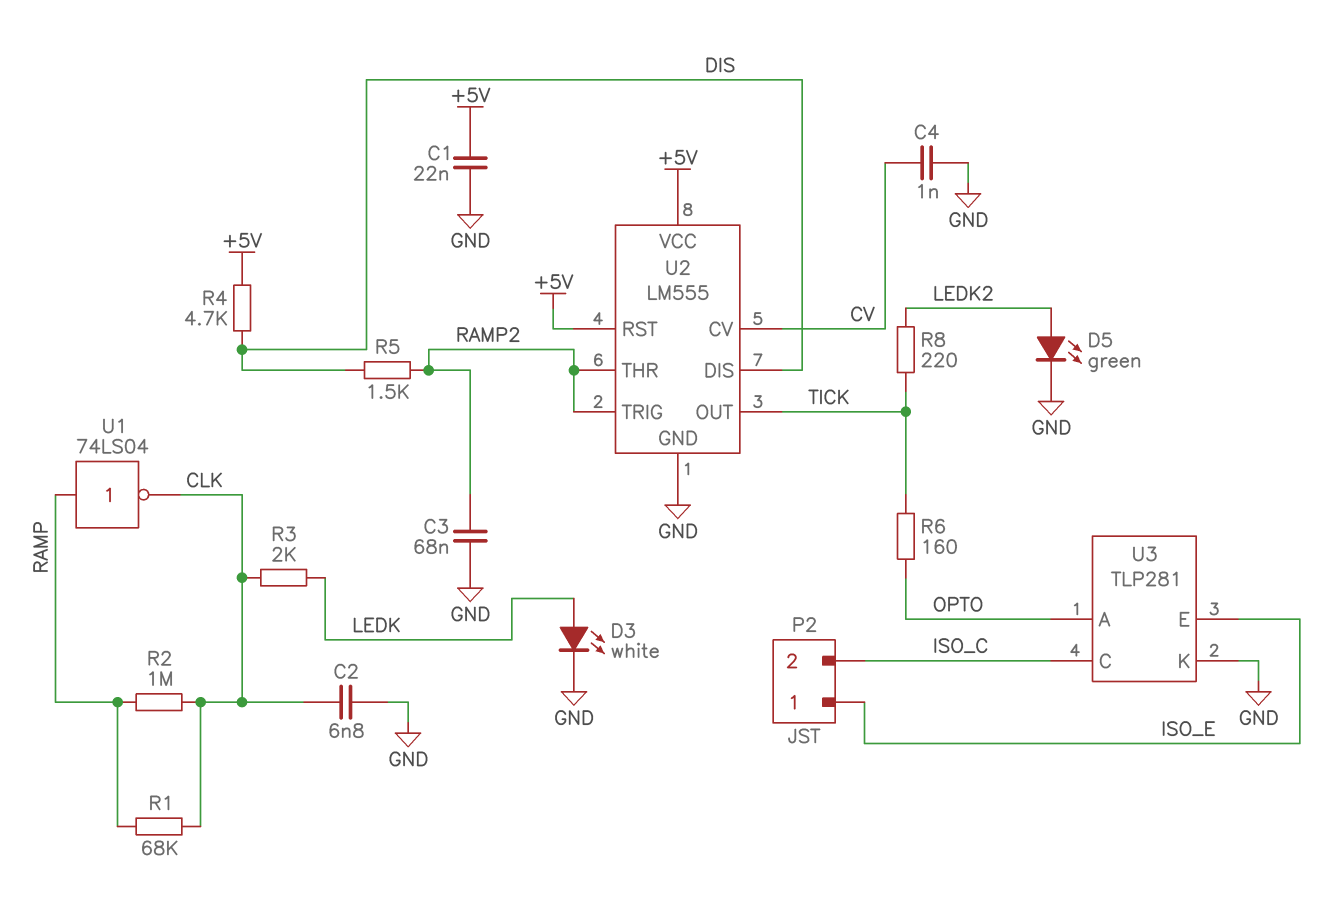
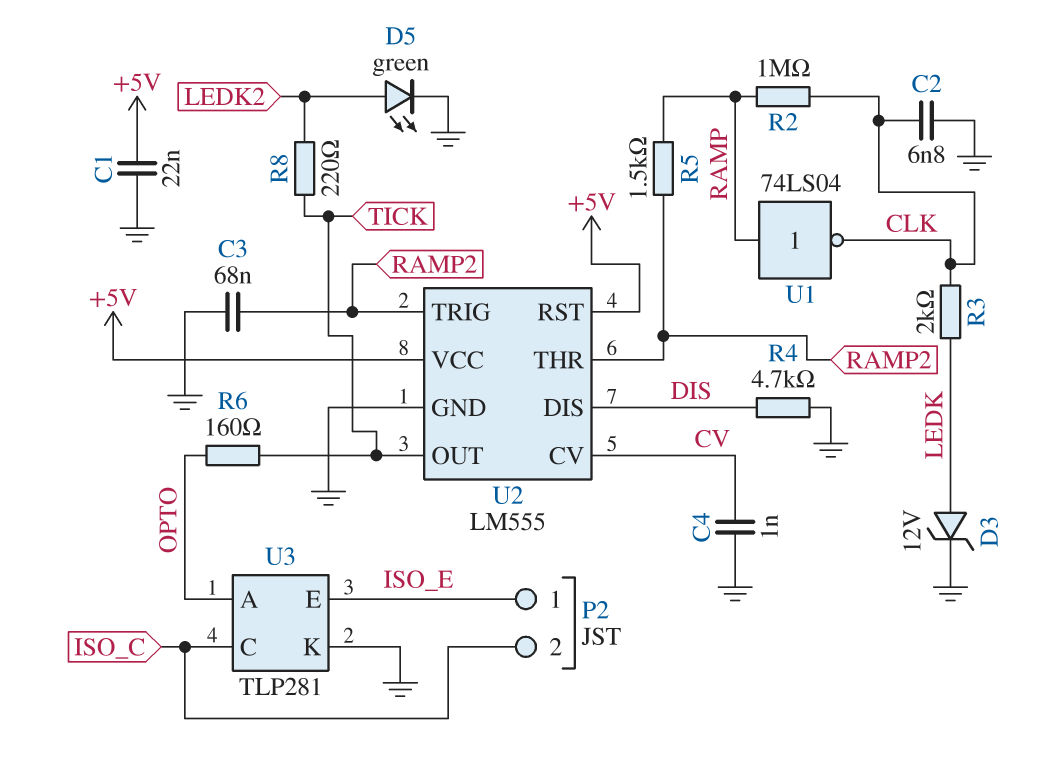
D3: LED white (A LEDK, K GND) -> zener 12V (A LEDK, K GND)
R1: 68k (CLK, RAMP) -> none
R4: 4.7k (+5V, DIS) -> 4.7k (DIS, GND)
R5: 1.5k (DIS, RAMP2) -> 1.5k (RAMP, RAMP2)

